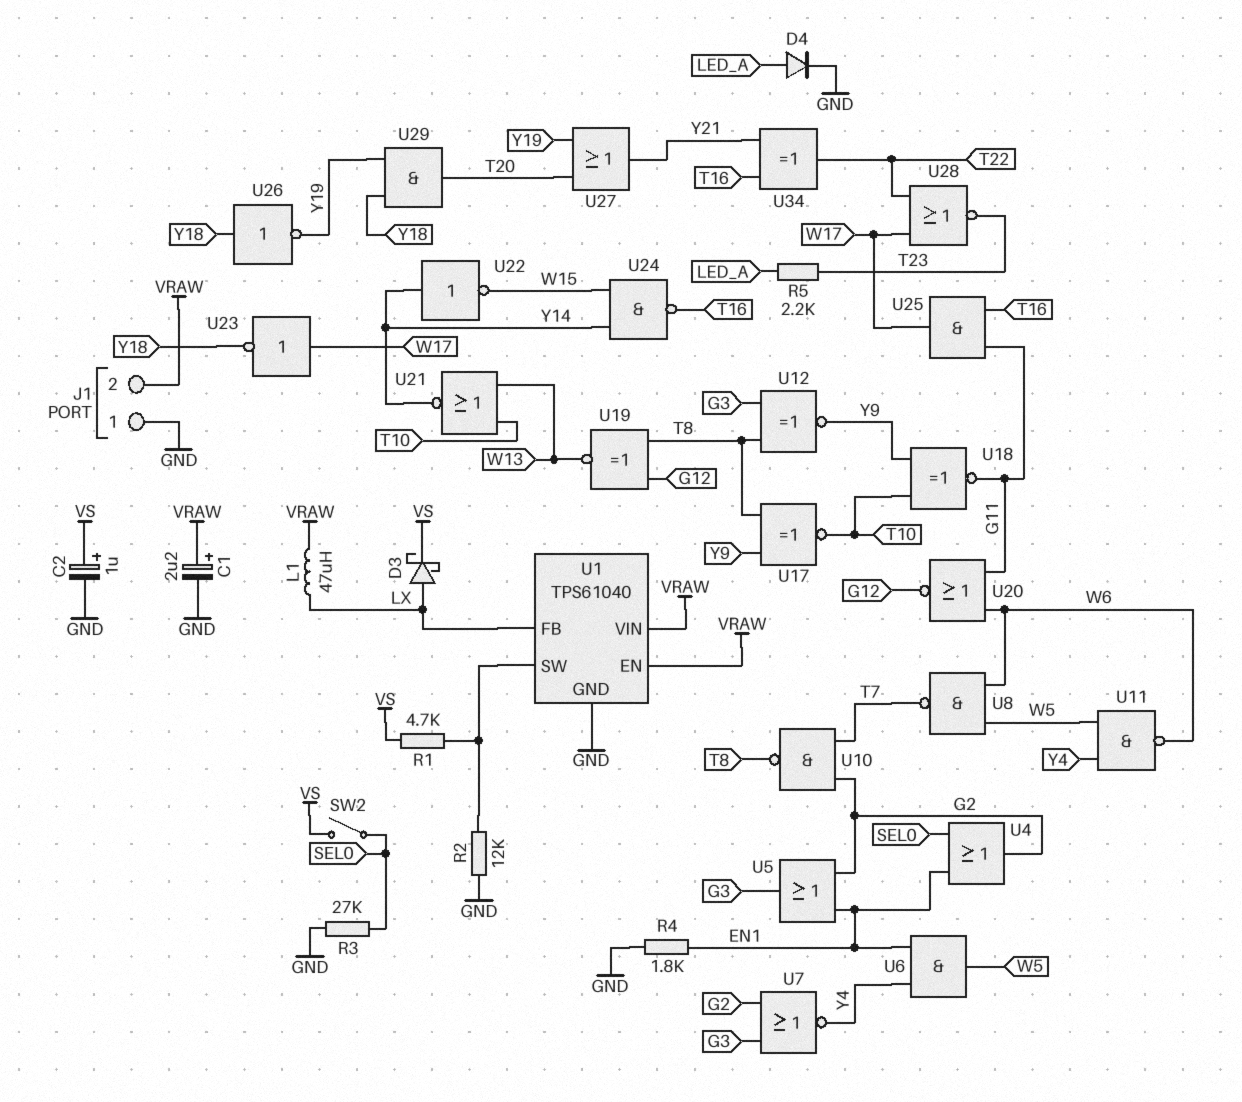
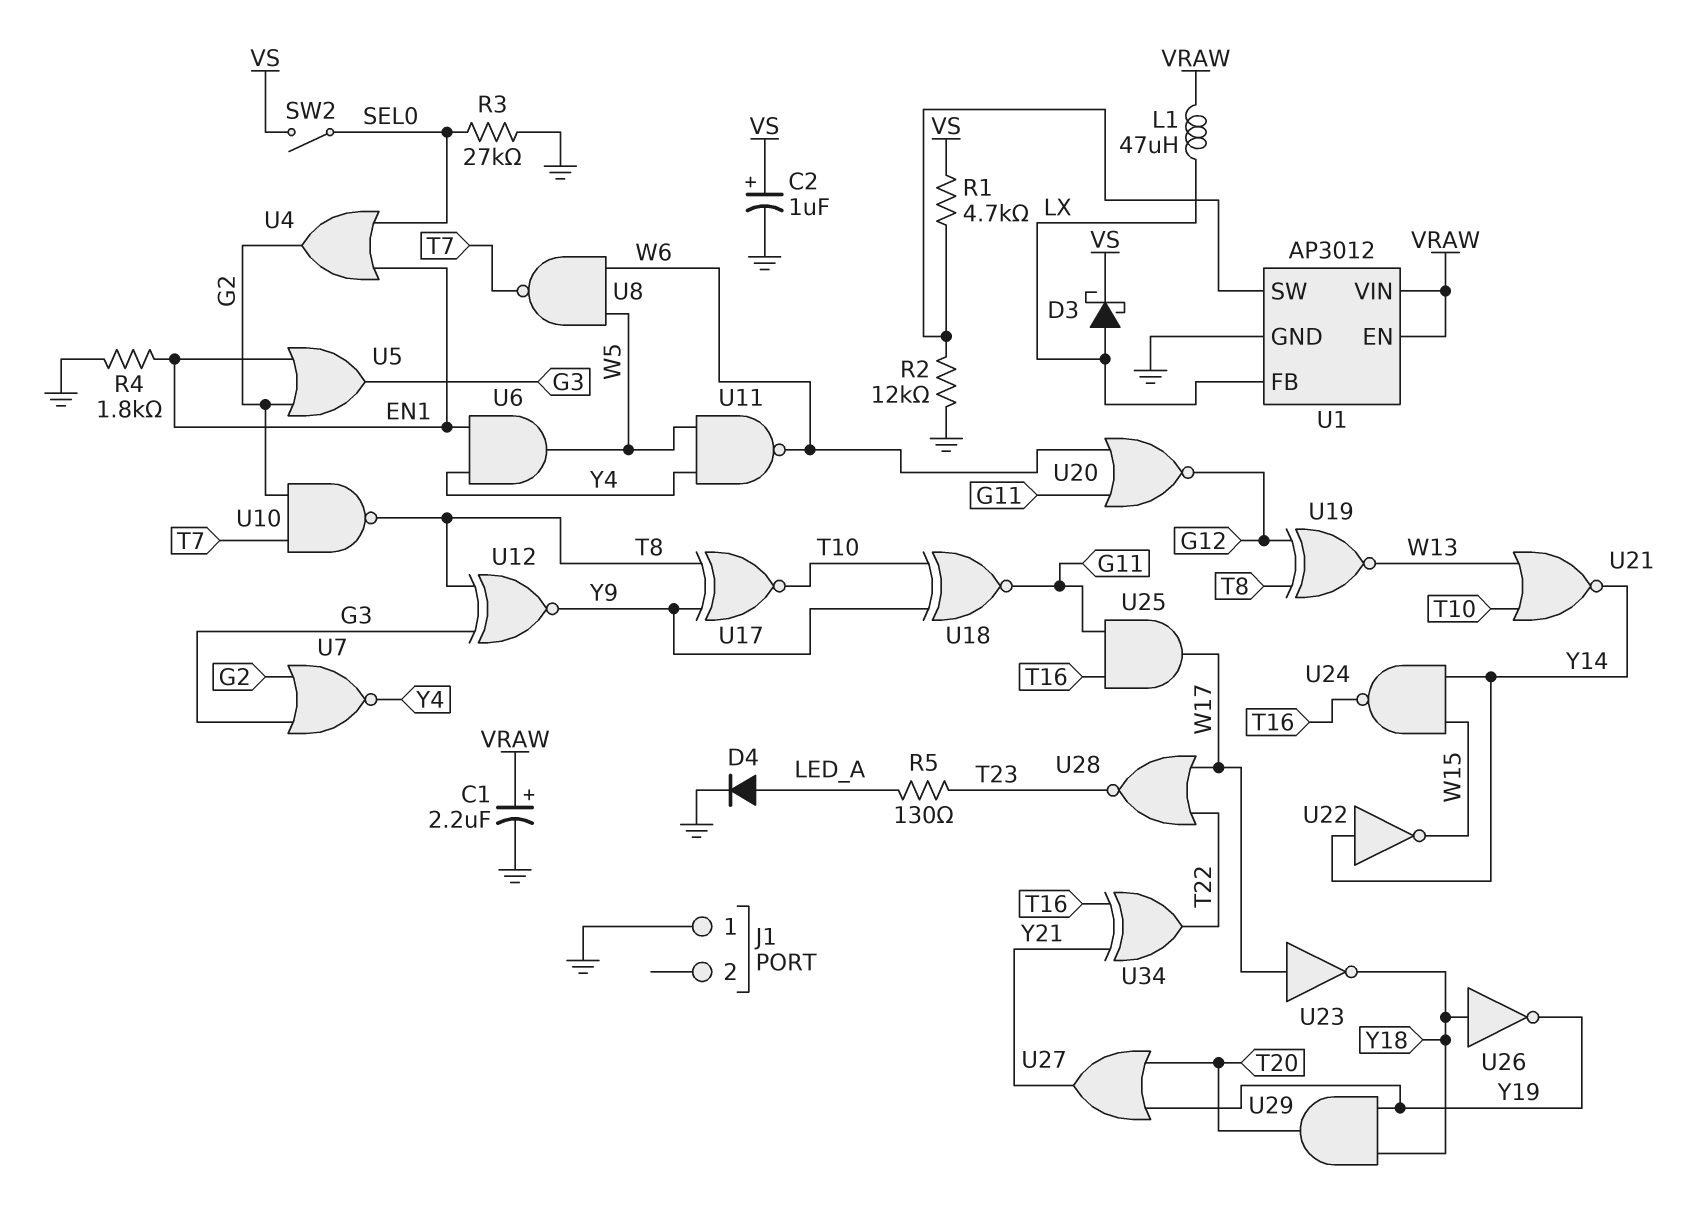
J1 pin 2: VRAW -> none
R5: 2.2k (LED_A, T23) -> 130 (LED_A, T23)
U1: TPS61040 -> AP3012

